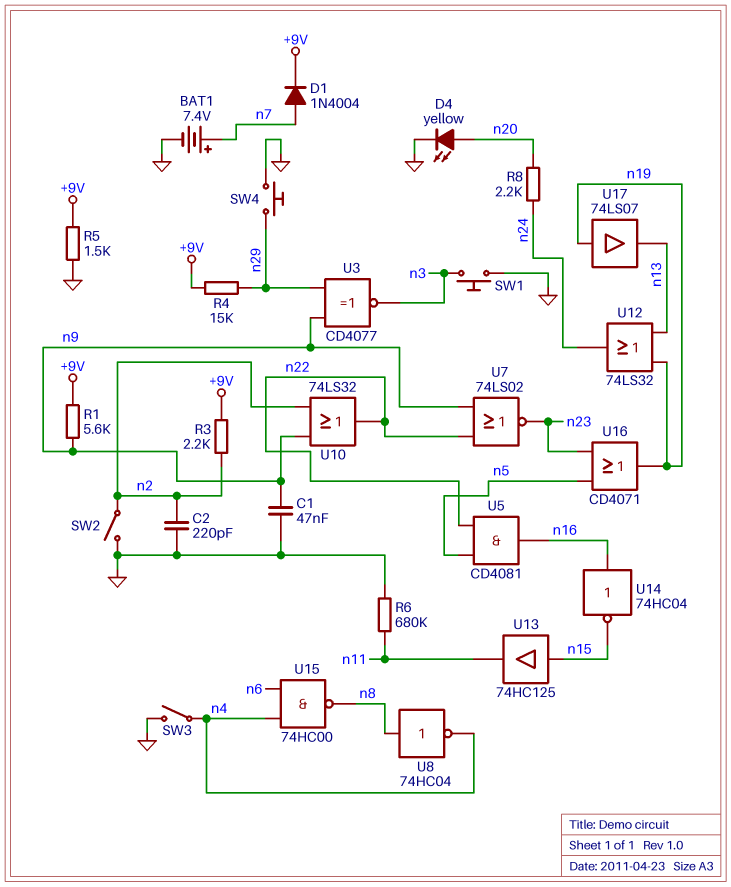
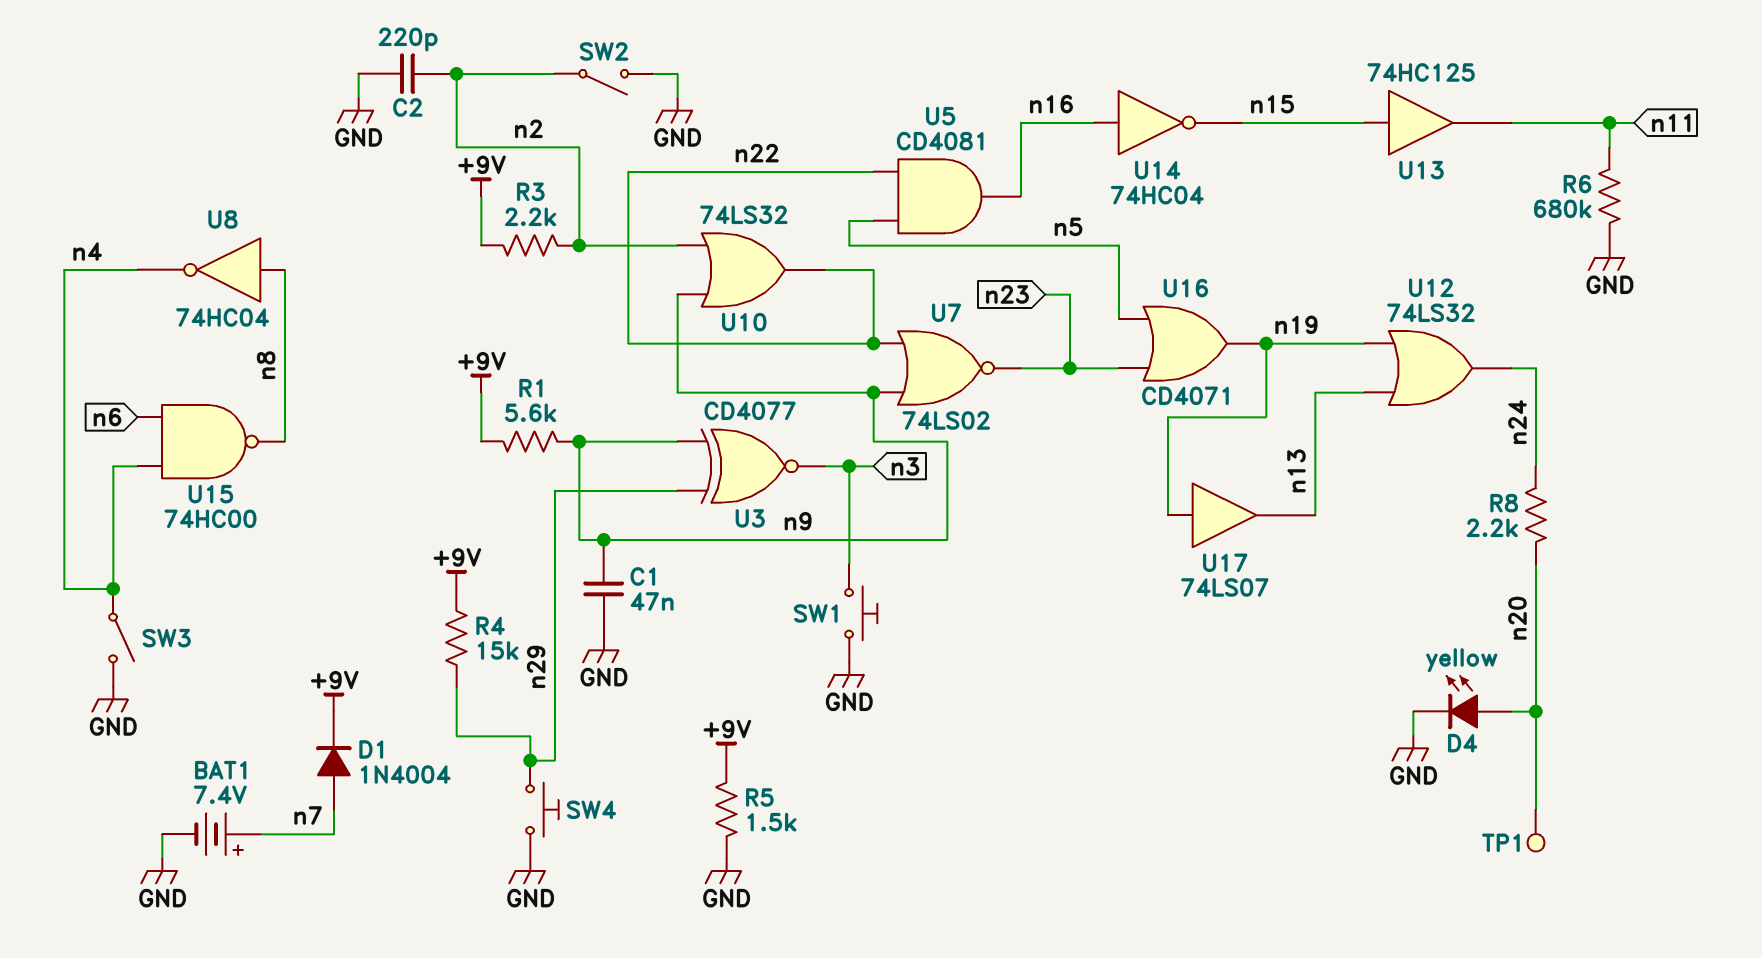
TP1: none -> test point (n20)

